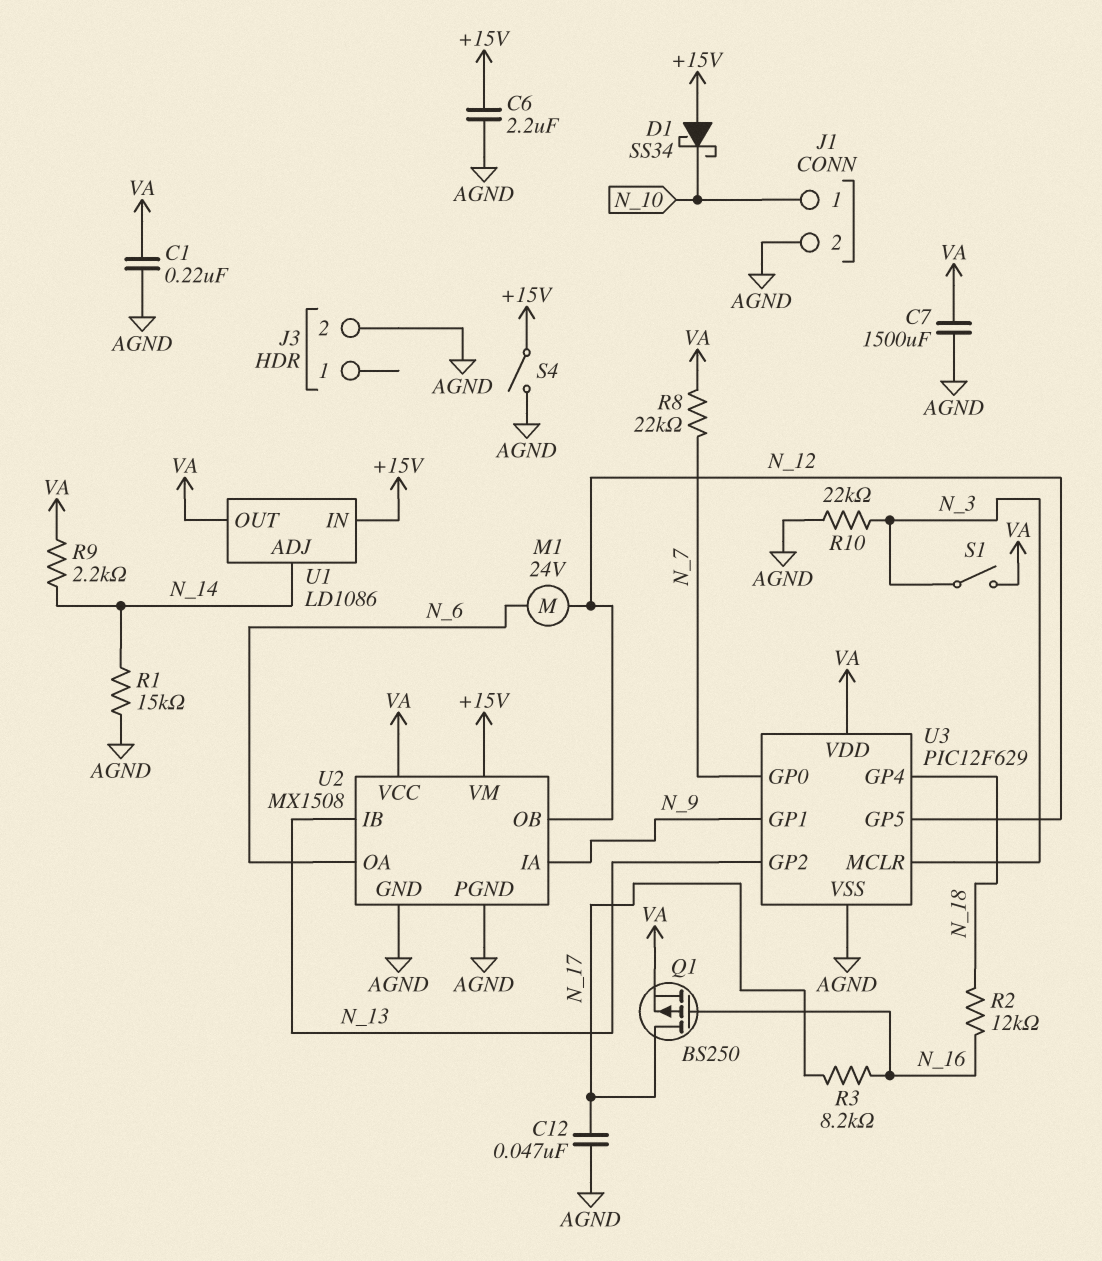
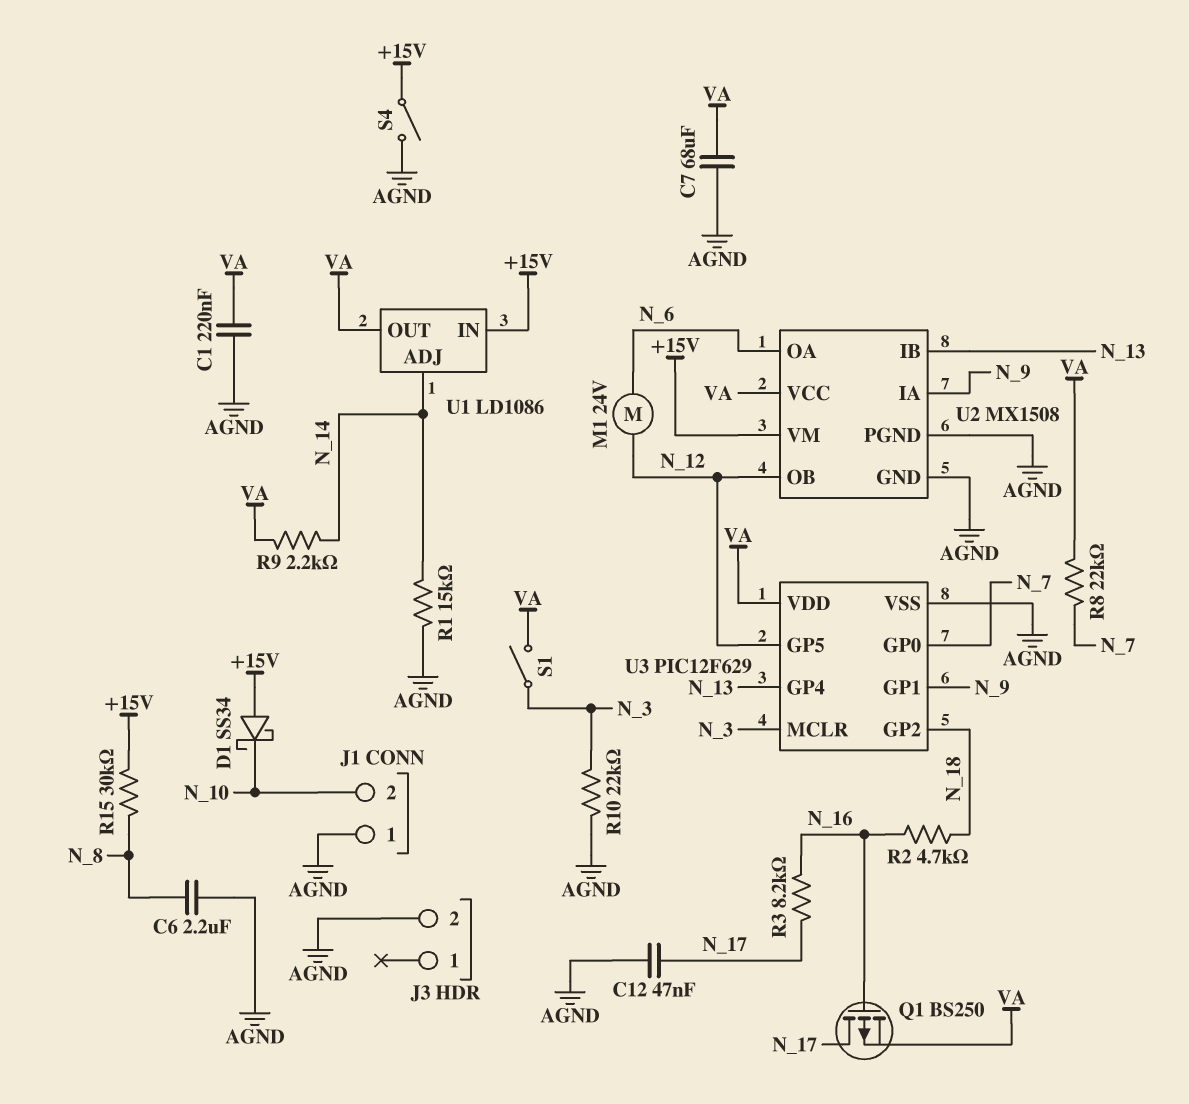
C6: 2.2uF (+15V, AGND) -> 2.2uF (AGND, N_8)
C7: 1500uF (AGND, VA) -> 68uF (AGND, VA)
J1 pin 1: N_10 -> AGND
J1 pin 2: AGND -> N_10
R2: 12k (N_16, N_18) -> 4.7k (N_16, N_18)
R15: none -> 30k (+15V, N_8)
U3 pin GP2: N_13 -> N_18
U3 pin GP4: N_18 -> N_13

